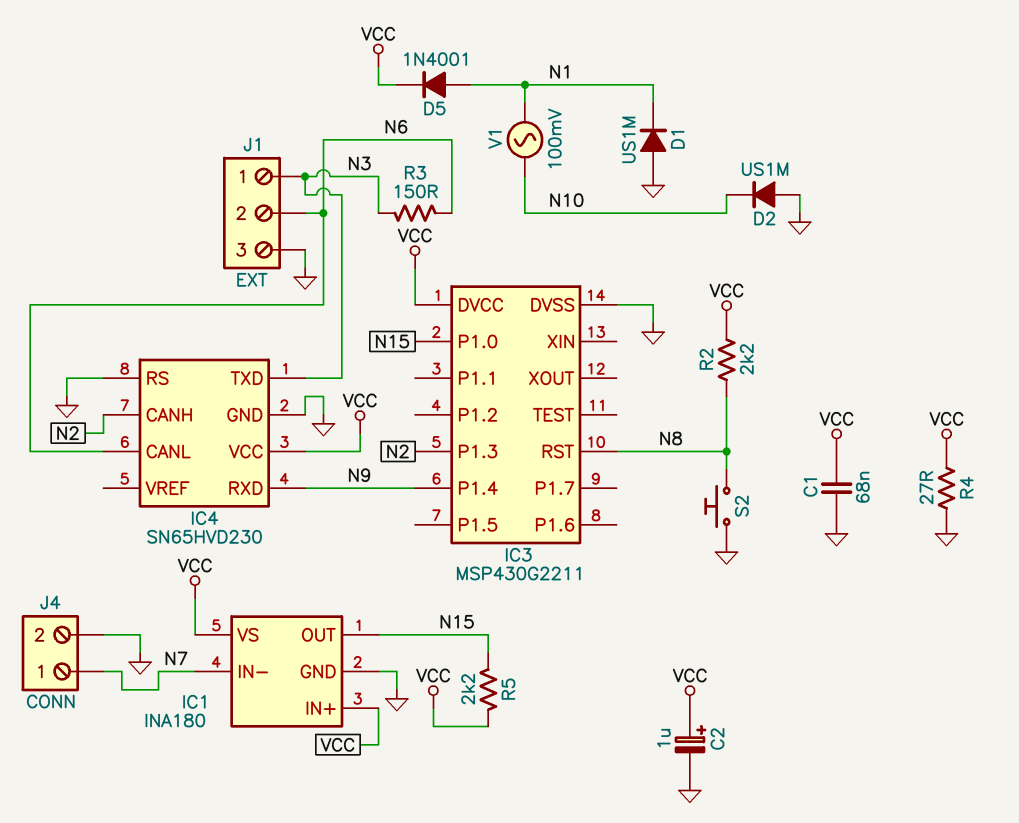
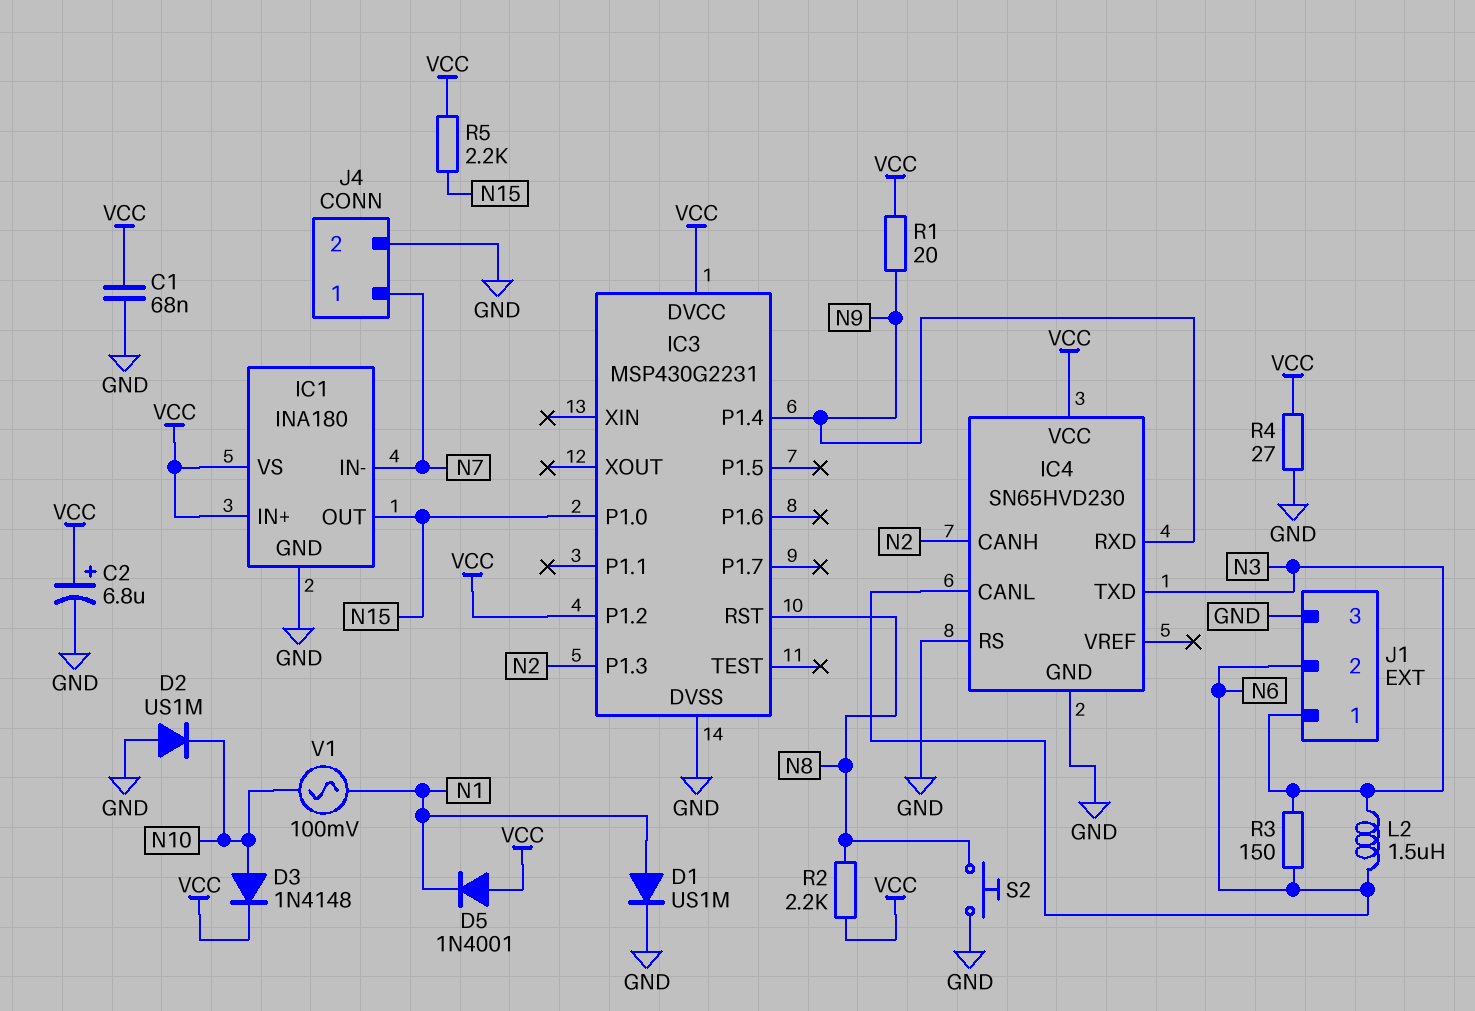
C2: 1uF (plus VCC, minus GND) -> 6.8uF (plus VCC, minus GND)
D1: diode US1M (A GND, K N1) -> diode US1M (A N1, K GND)
D3: none -> diode 1N4148 (A N10, K VCC)
D5: diode 1N4001 (A N1, K VCC) -> diode 1N4001 (A VCC, K N1)
IC3: MSP430G2211 -> MSP430G2231
IC3 pin P1.2: none -> VCC
L2: none -> 1.5uH (N3, N6)
R1: none -> 20 (N9, VCC)

